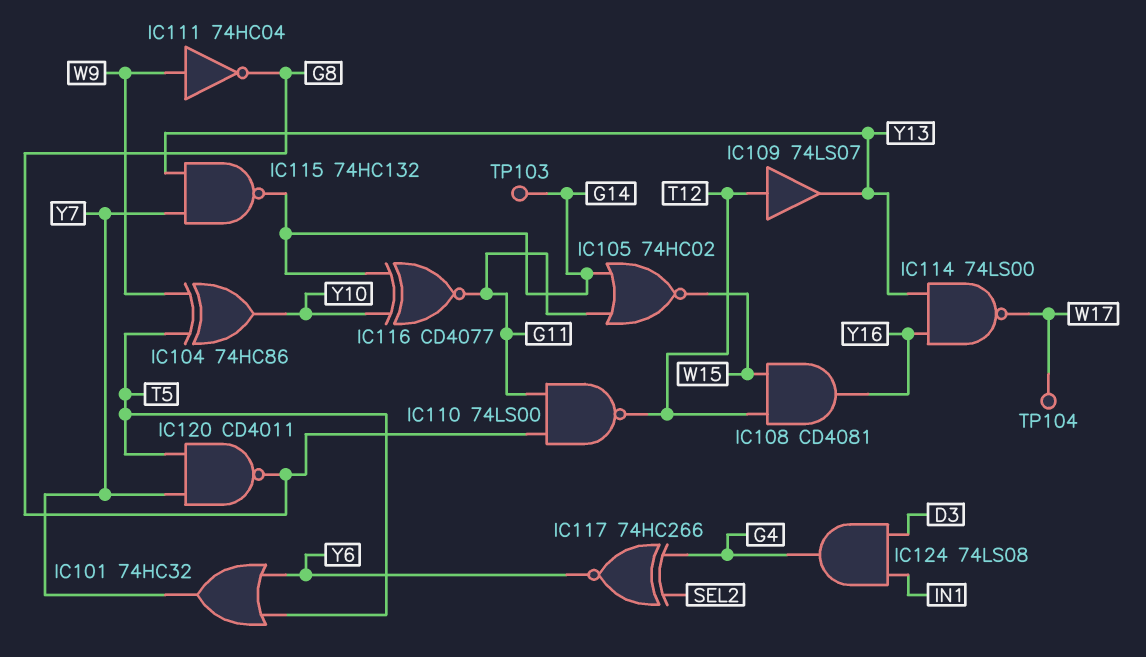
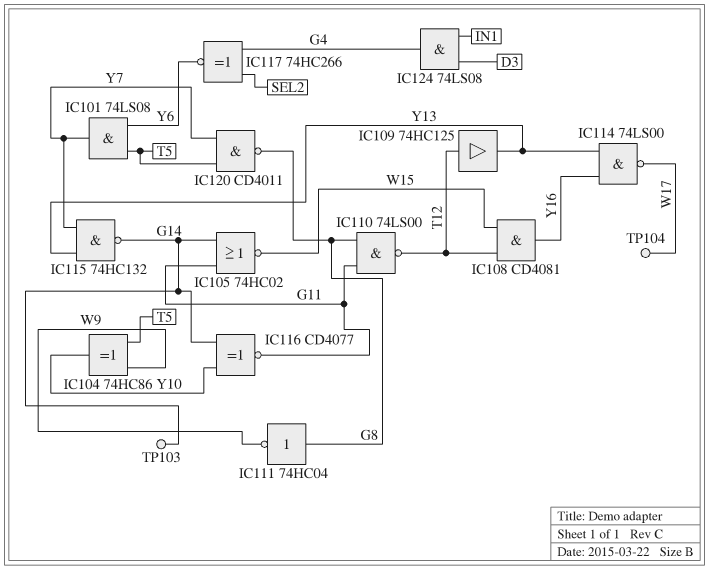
IC101: OR 74HC32 (in T5, in Y6, out Y7) -> AND 74LS08 (in T5, in Y6, out Y7)
IC109: buffer 74LS07 (in T12, out Y13) -> buffer 74HC125 (in T12, out Y13)
IC111: NOT 74HC04 (in W9, out G8) -> NOT 74HC04 (in G8, out W9)

